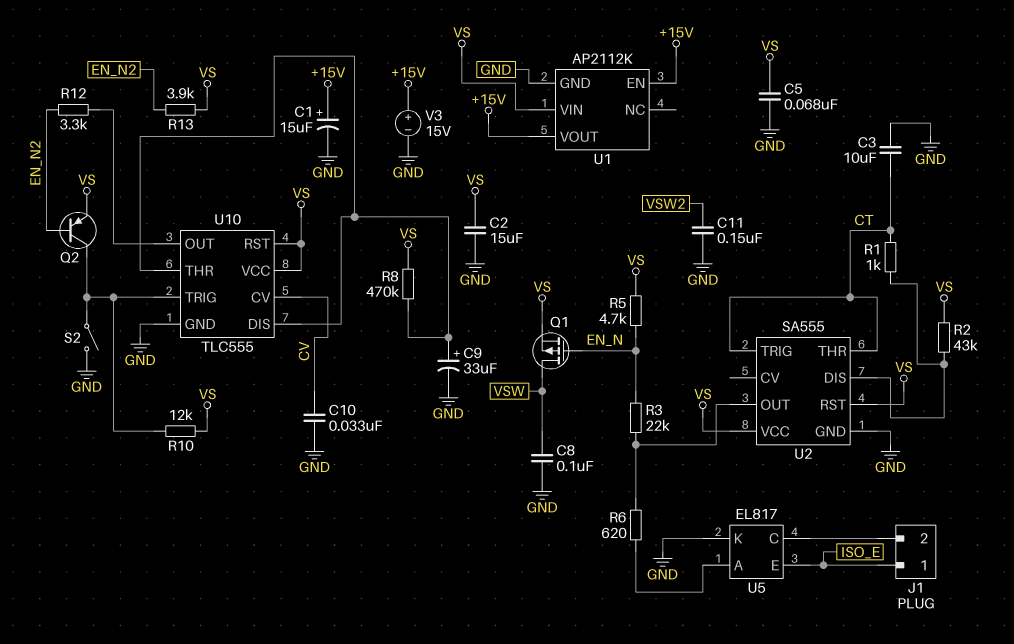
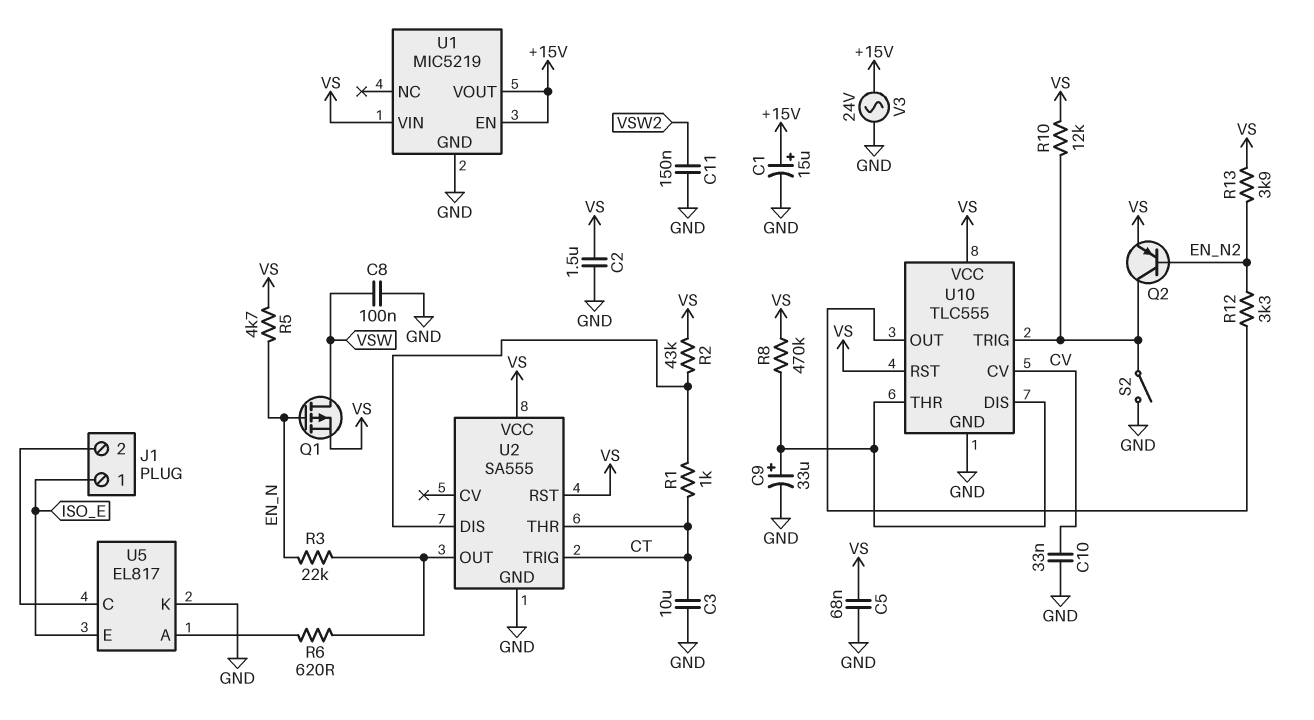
C2: 15uF (GND, VS) -> 1.5uF (GND, VS)
U1: AP2112K -> MIC5219
V3: 15V (plus +15V, minus GND) -> AC 24V (+15V, GND)

